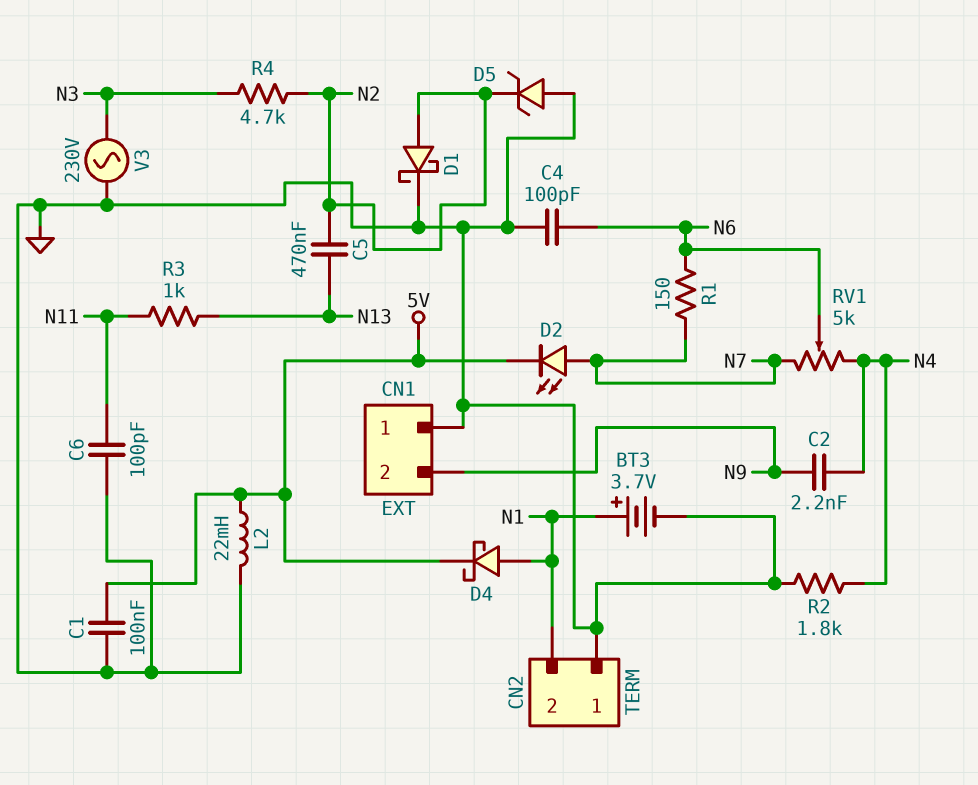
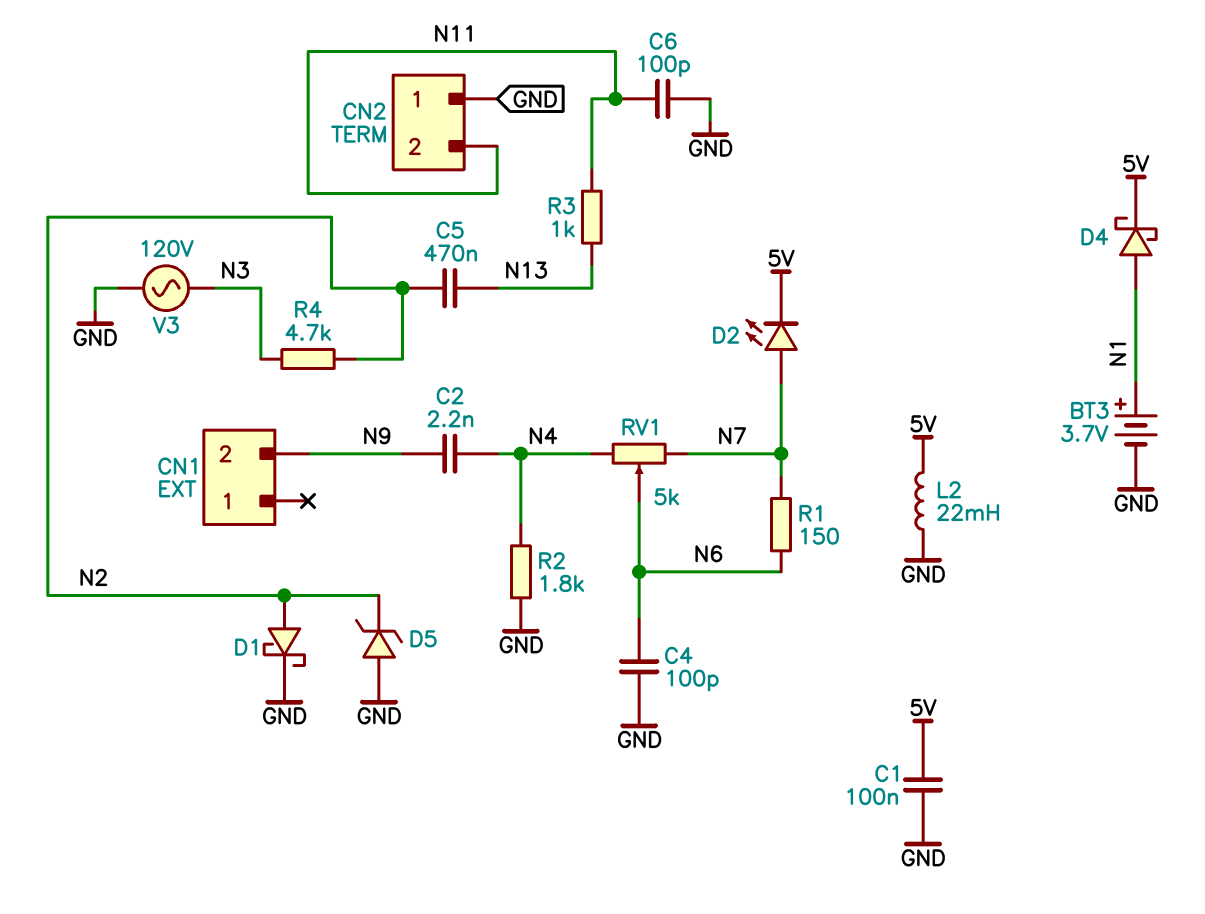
CN1 pin 1: GND -> none
CN2 pin 2: N1 -> N11
V3: AC 230V (GND, N3) -> AC 120V (GND, N3)

